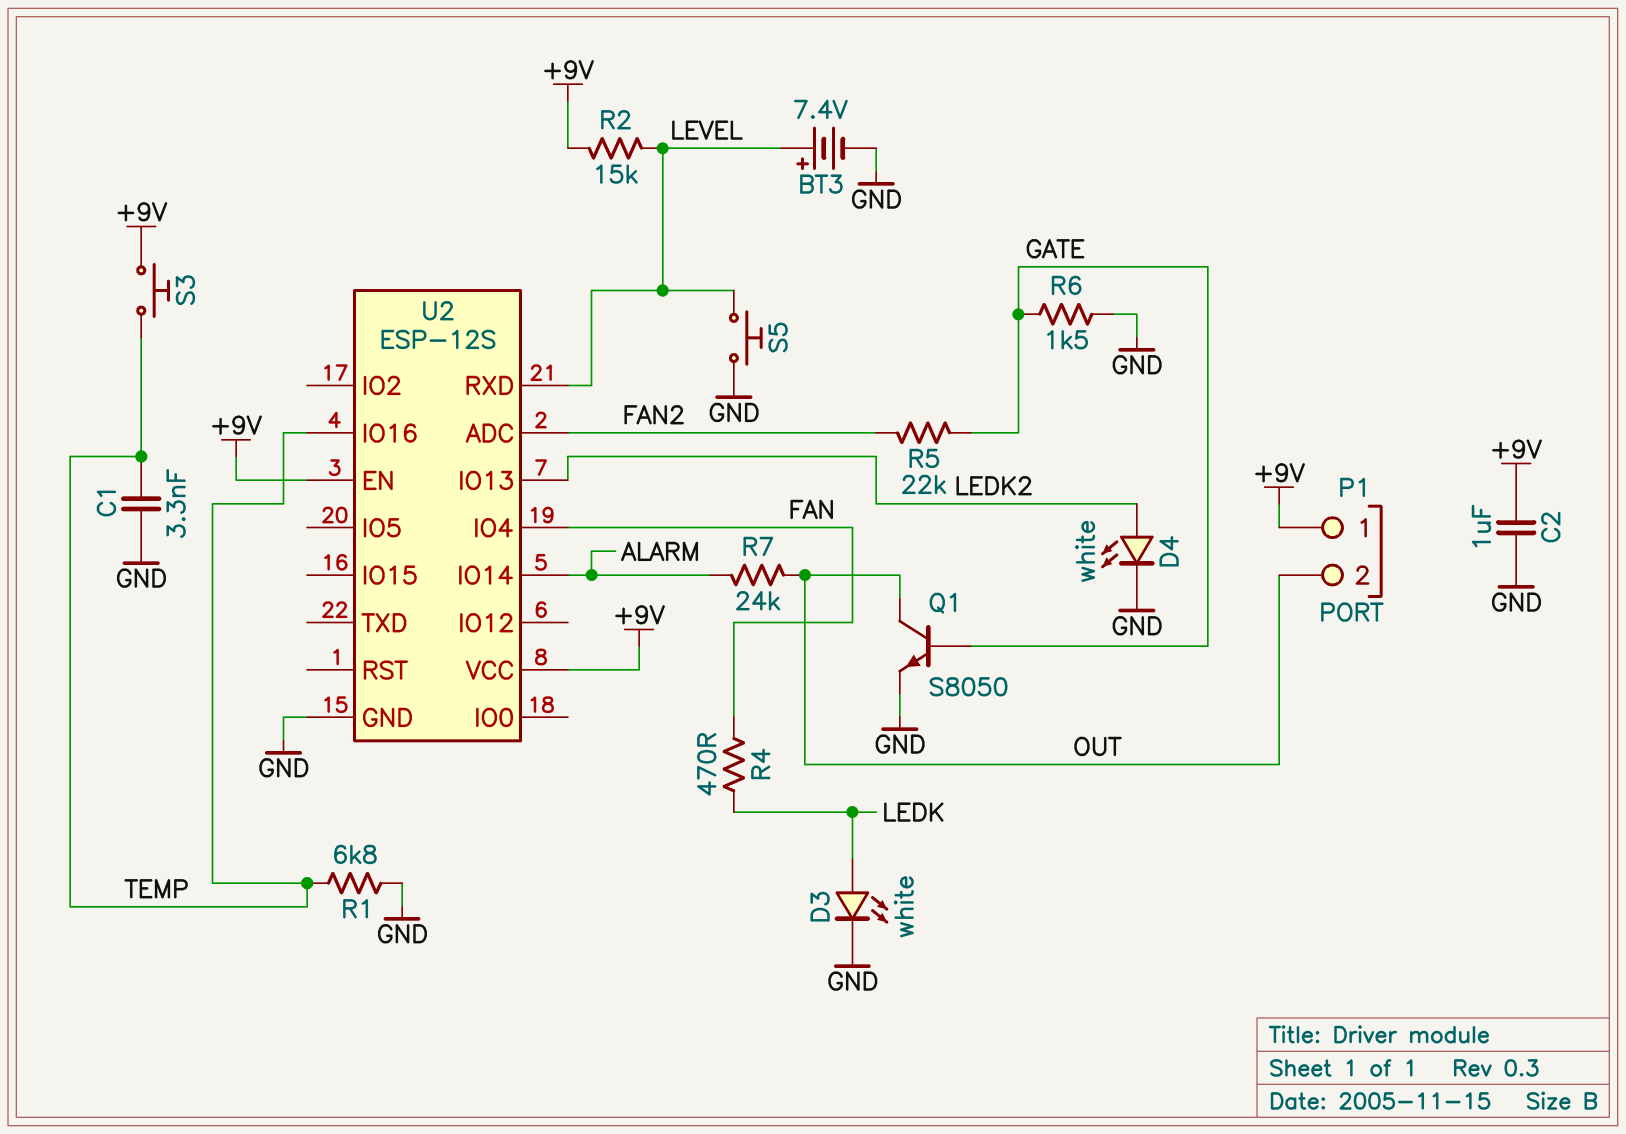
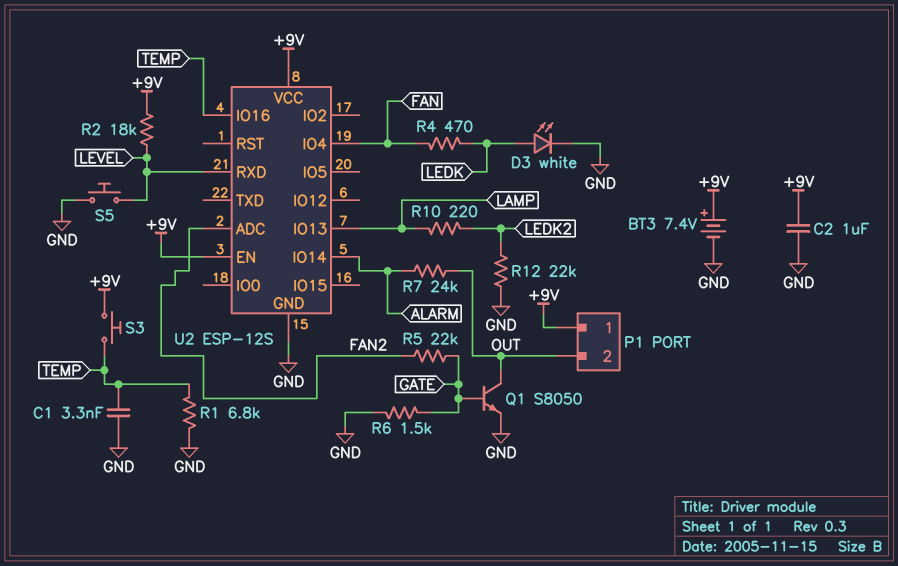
BT3: 7.4V (plus LEVEL, minus GND) -> 7.4V (plus +9V, minus GND)
D4: LED white (A LEDK2, K GND) -> none
R2: 15k (+9V, LEVEL) -> 18k (+9V, LEVEL)
R10: none -> 220 (LAMP, LEDK2)
R12: none -> 22k (GND, LEDK2)
U2 pin IO13: LEDK2 -> LAMP

